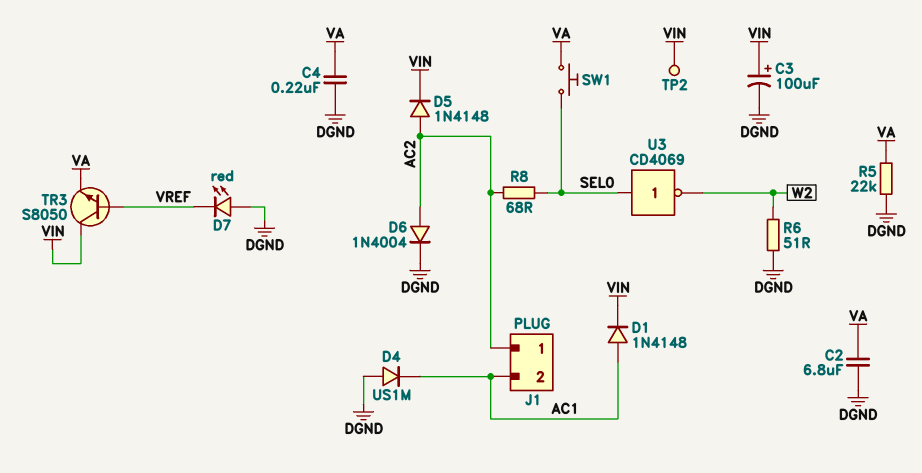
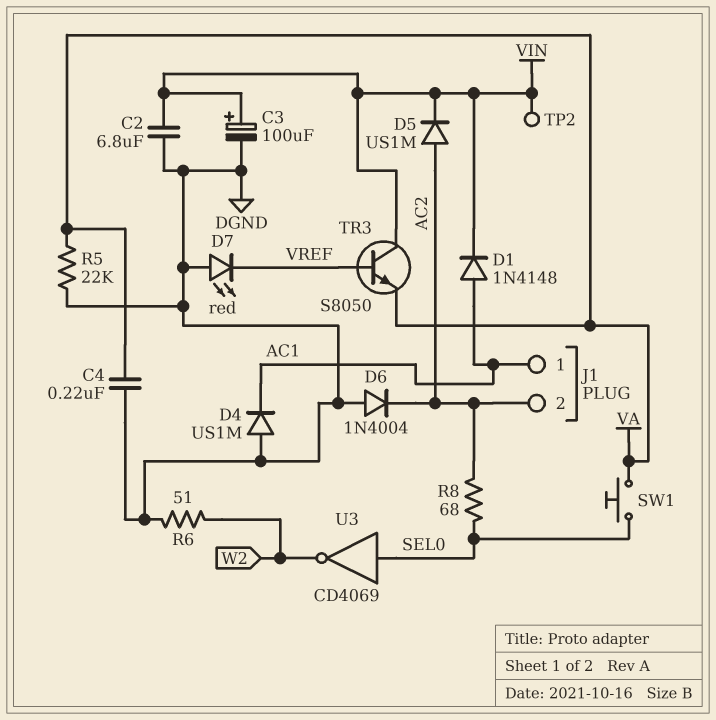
C2: 6.8uF (DGND, VA) -> 6.8uF (DGND, VIN)
D5: diode 1N4148 (A AC2, K VIN) -> diode US1M (A AC2, K VIN)
D6: diode 1N4004 (A AC2, K DGND) -> diode 1N4004 (A DGND, K AC2)
J1 pin 1: AC2 -> AC1
J1 pin 2: AC1 -> AC2

